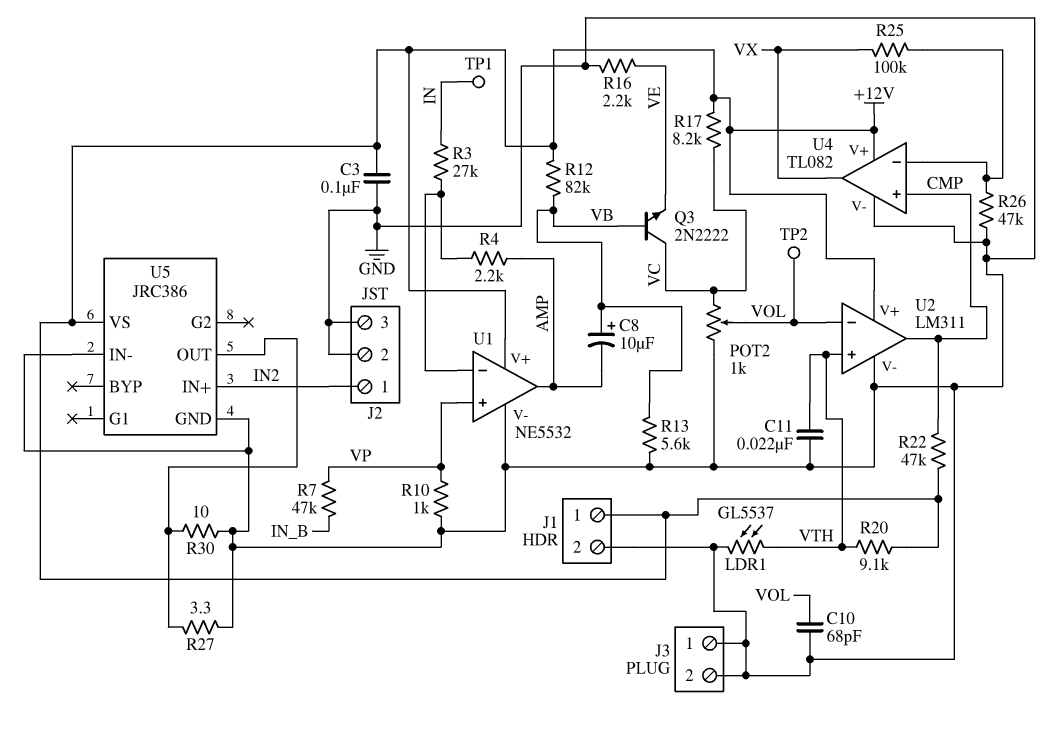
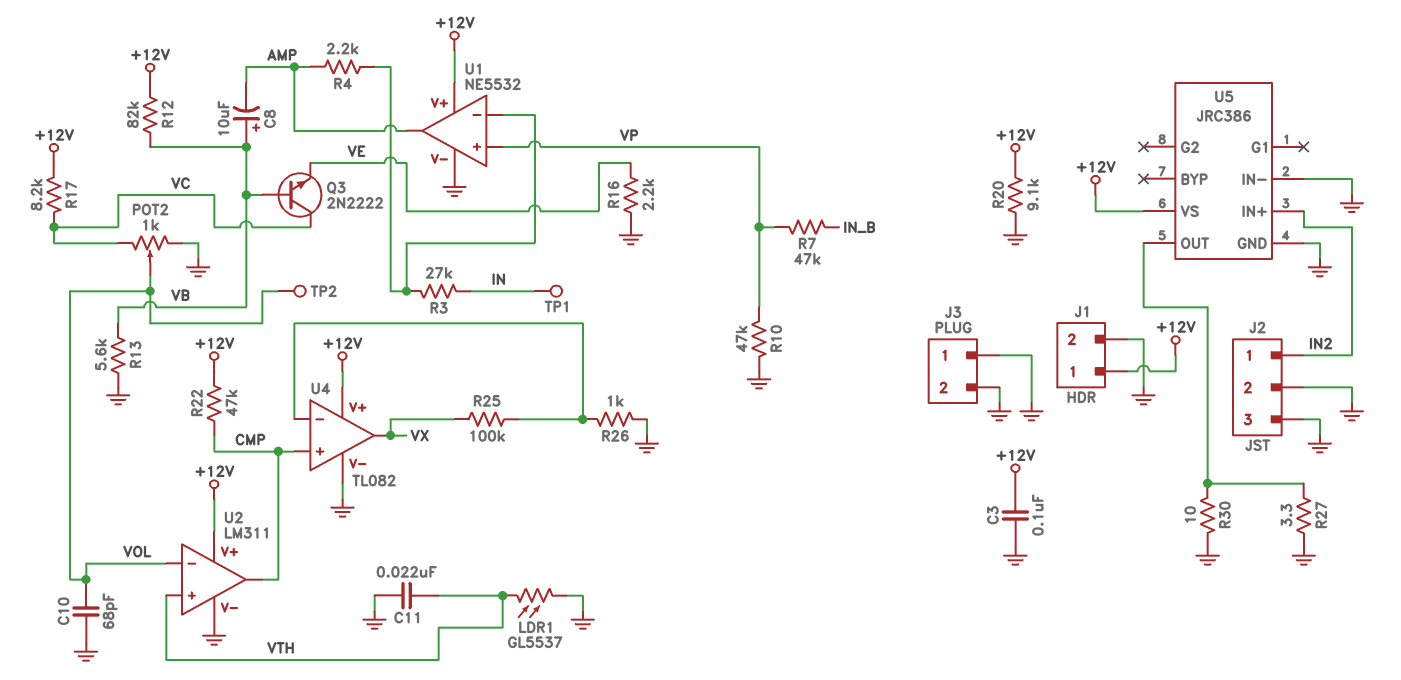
R10: 1k (GND, VP) -> 47k (GND, VP)
R20: 9.1k (+12V, VTH) -> 9.1k (+12V, GND)
R26: 47k (GND, U4/in-) -> 1k (GND, U4/in-)

